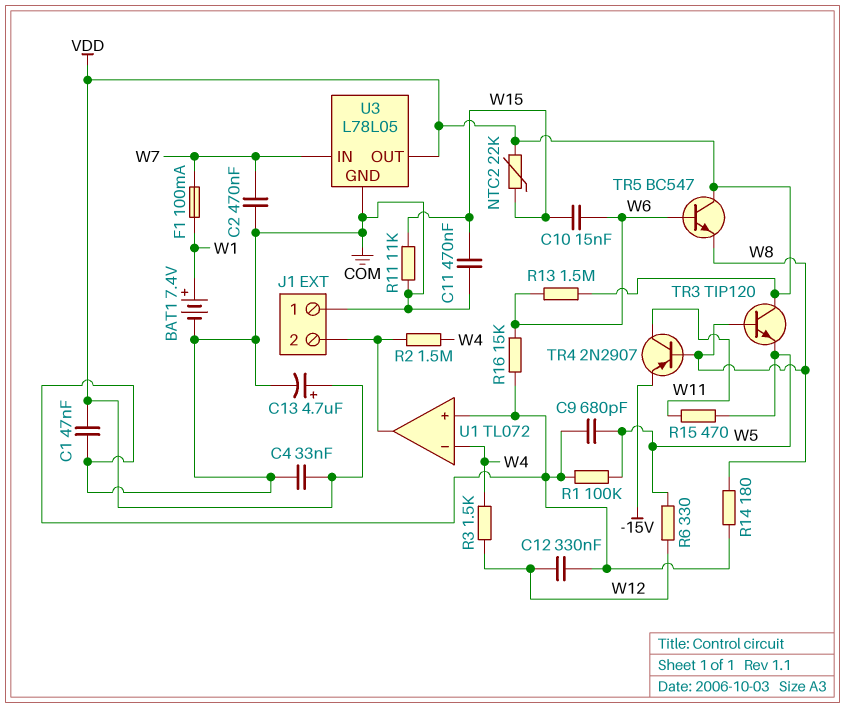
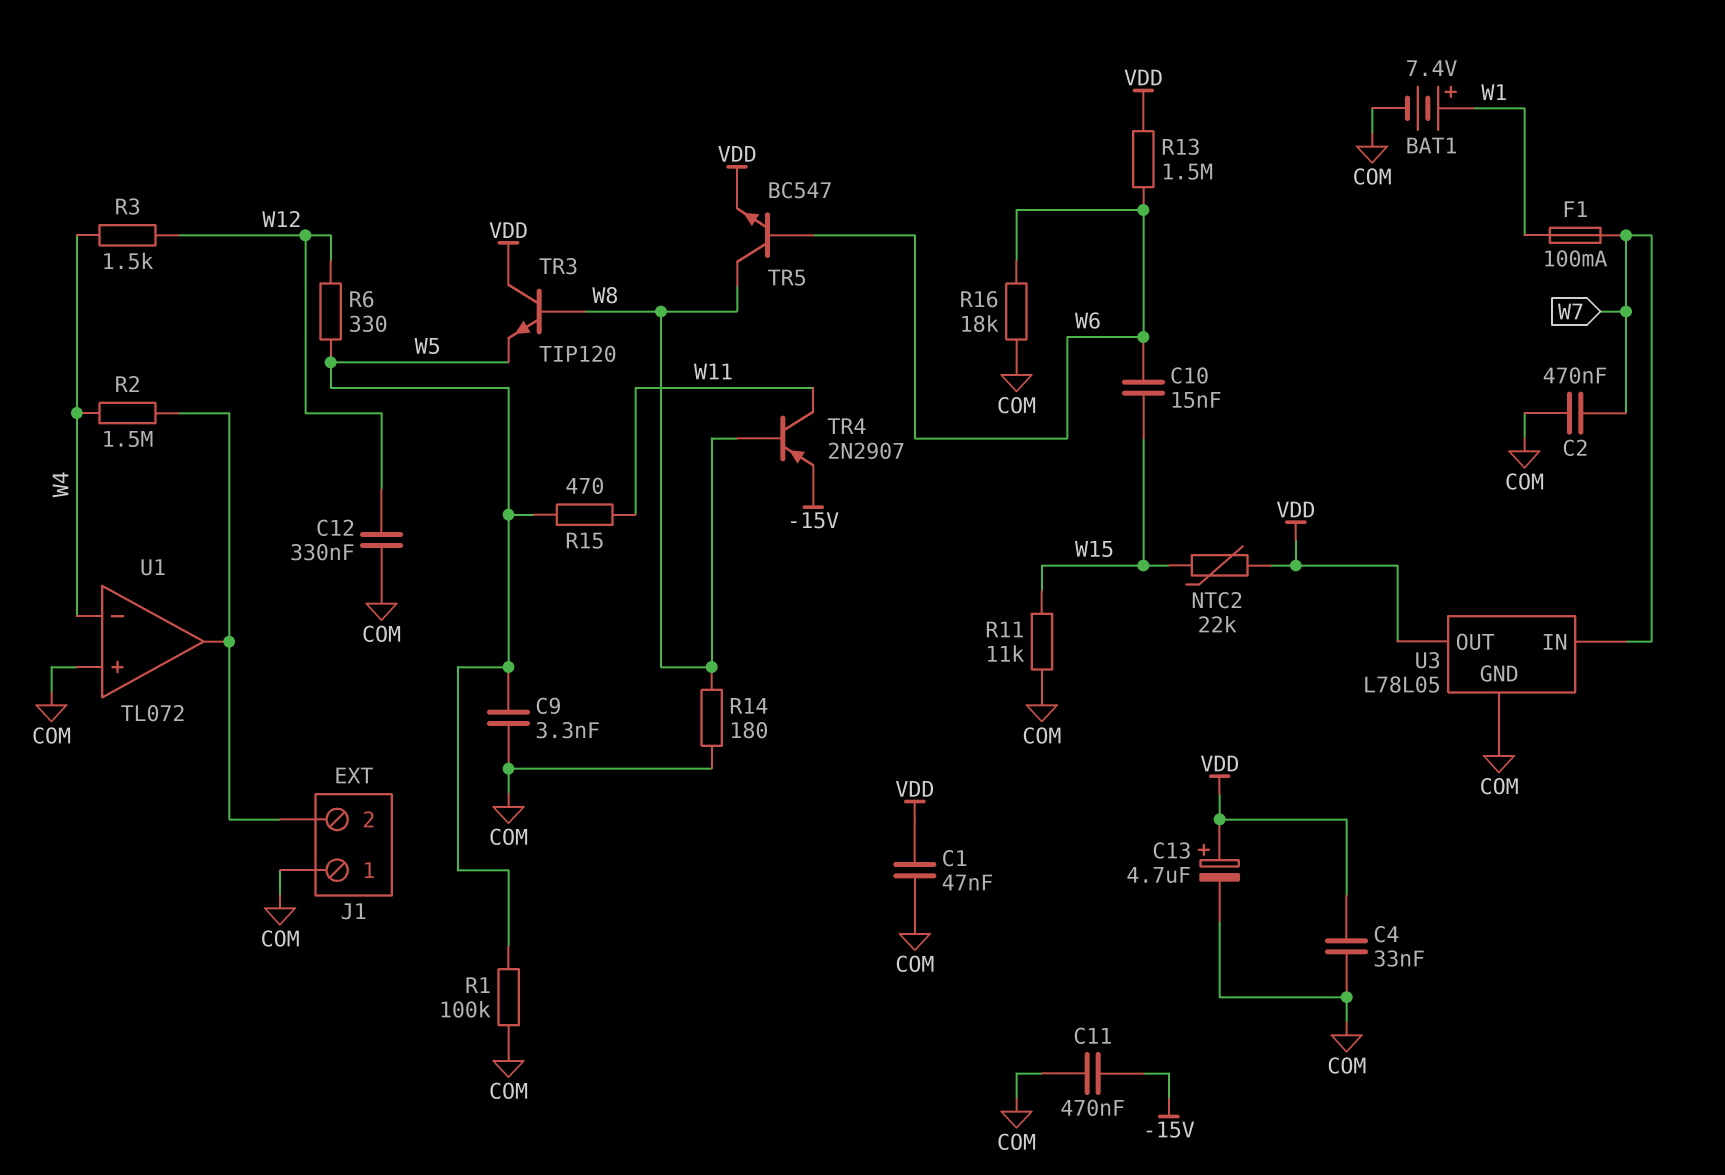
C9: 680pF (COM, W5) -> 3.3nF (COM, W5)
C11: 470nF (COM, W15) -> 470nF (-15V, COM)
R16: 15k (COM, W6) -> 18k (COM, W6)
TR5: NPN BC547 (B W6, C VDD, E W8) -> NPN BC547 (B W6, C W8, E VDD)

